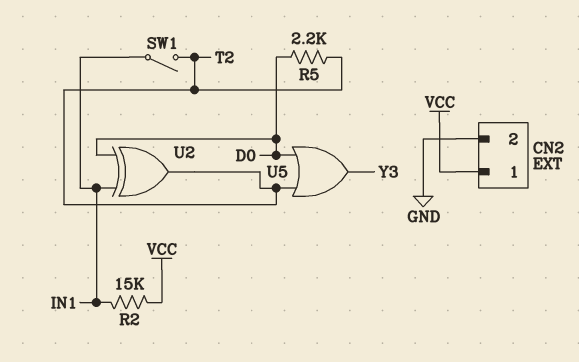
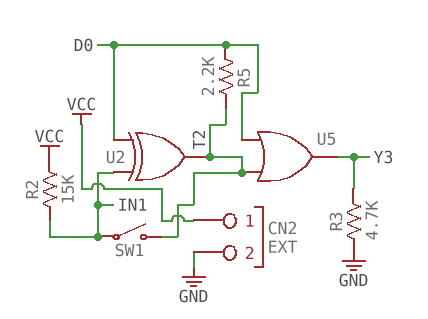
R3: none -> 4.7k (GND, Y3)

